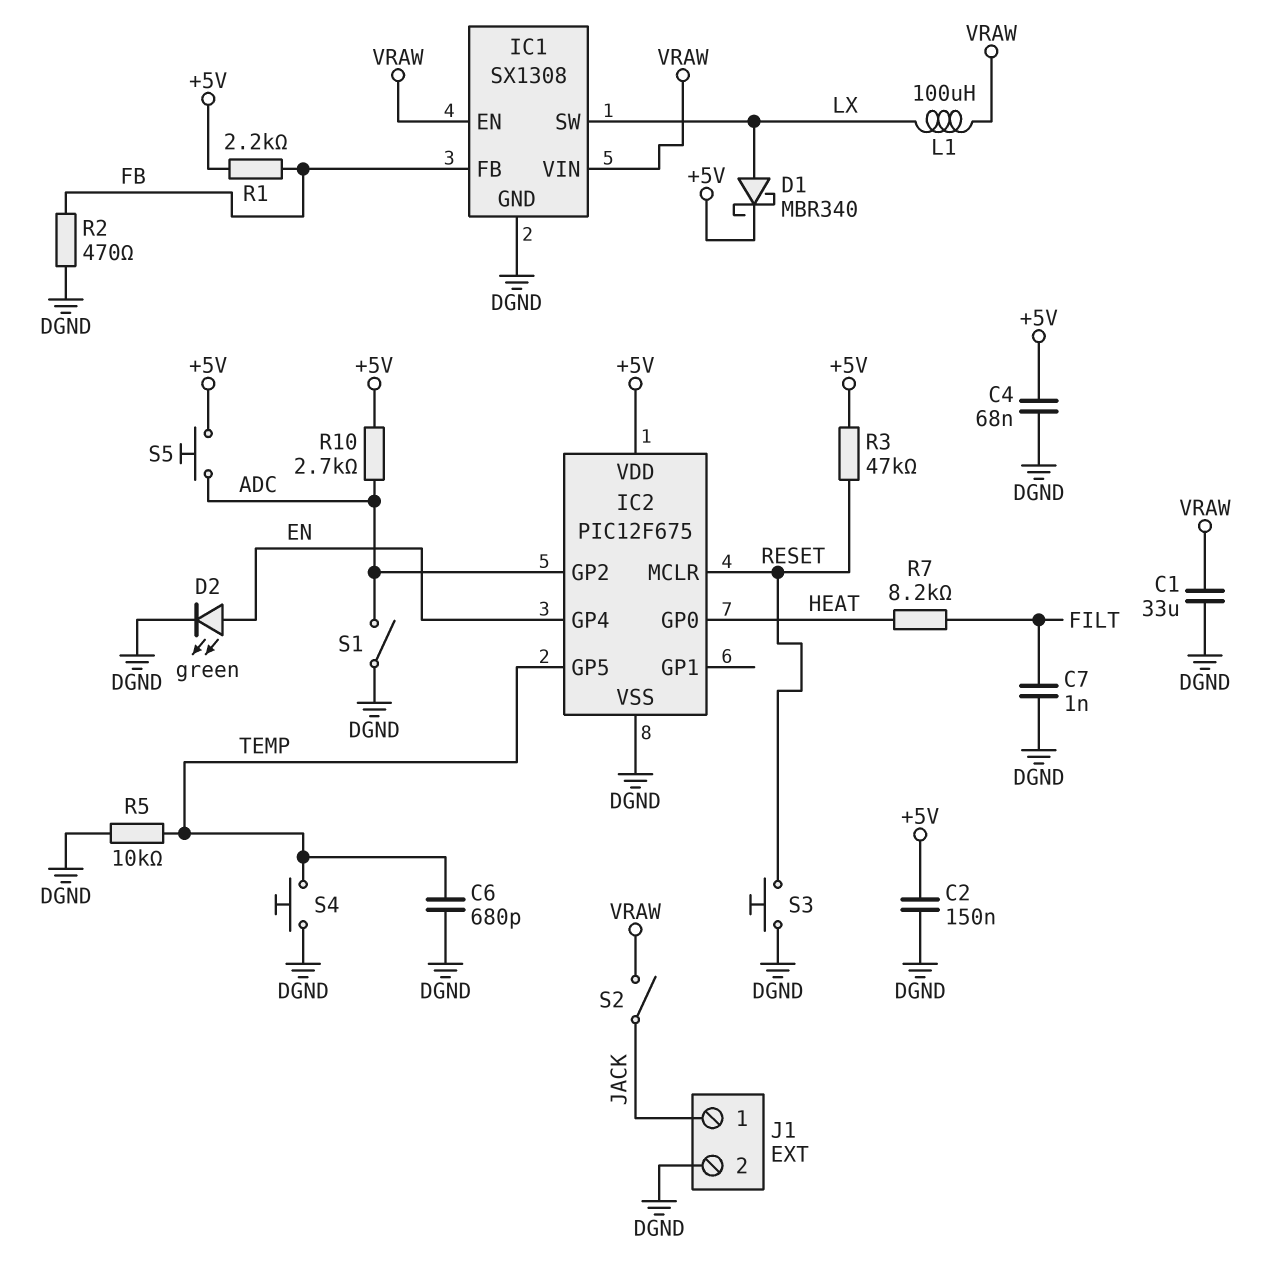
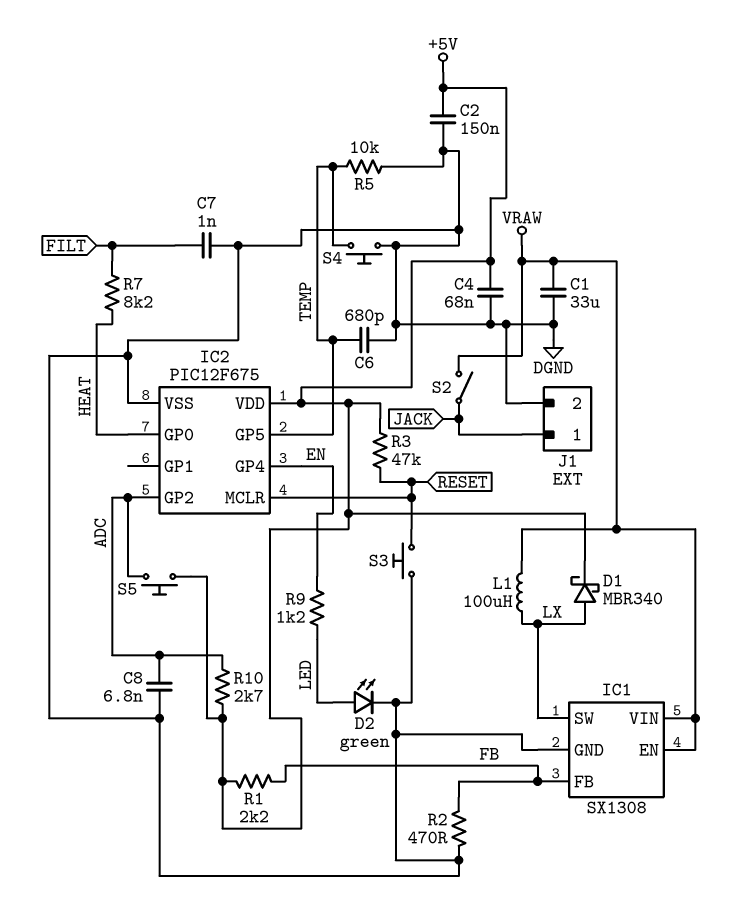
C8: none -> 6.8nF (ADC, DGND)
D2: LED green (A EN, K DGND) -> LED green (A LED, K DGND)
R9: none -> 1.2k (EN, LED)
S1: switch (ADC, DGND) -> none

